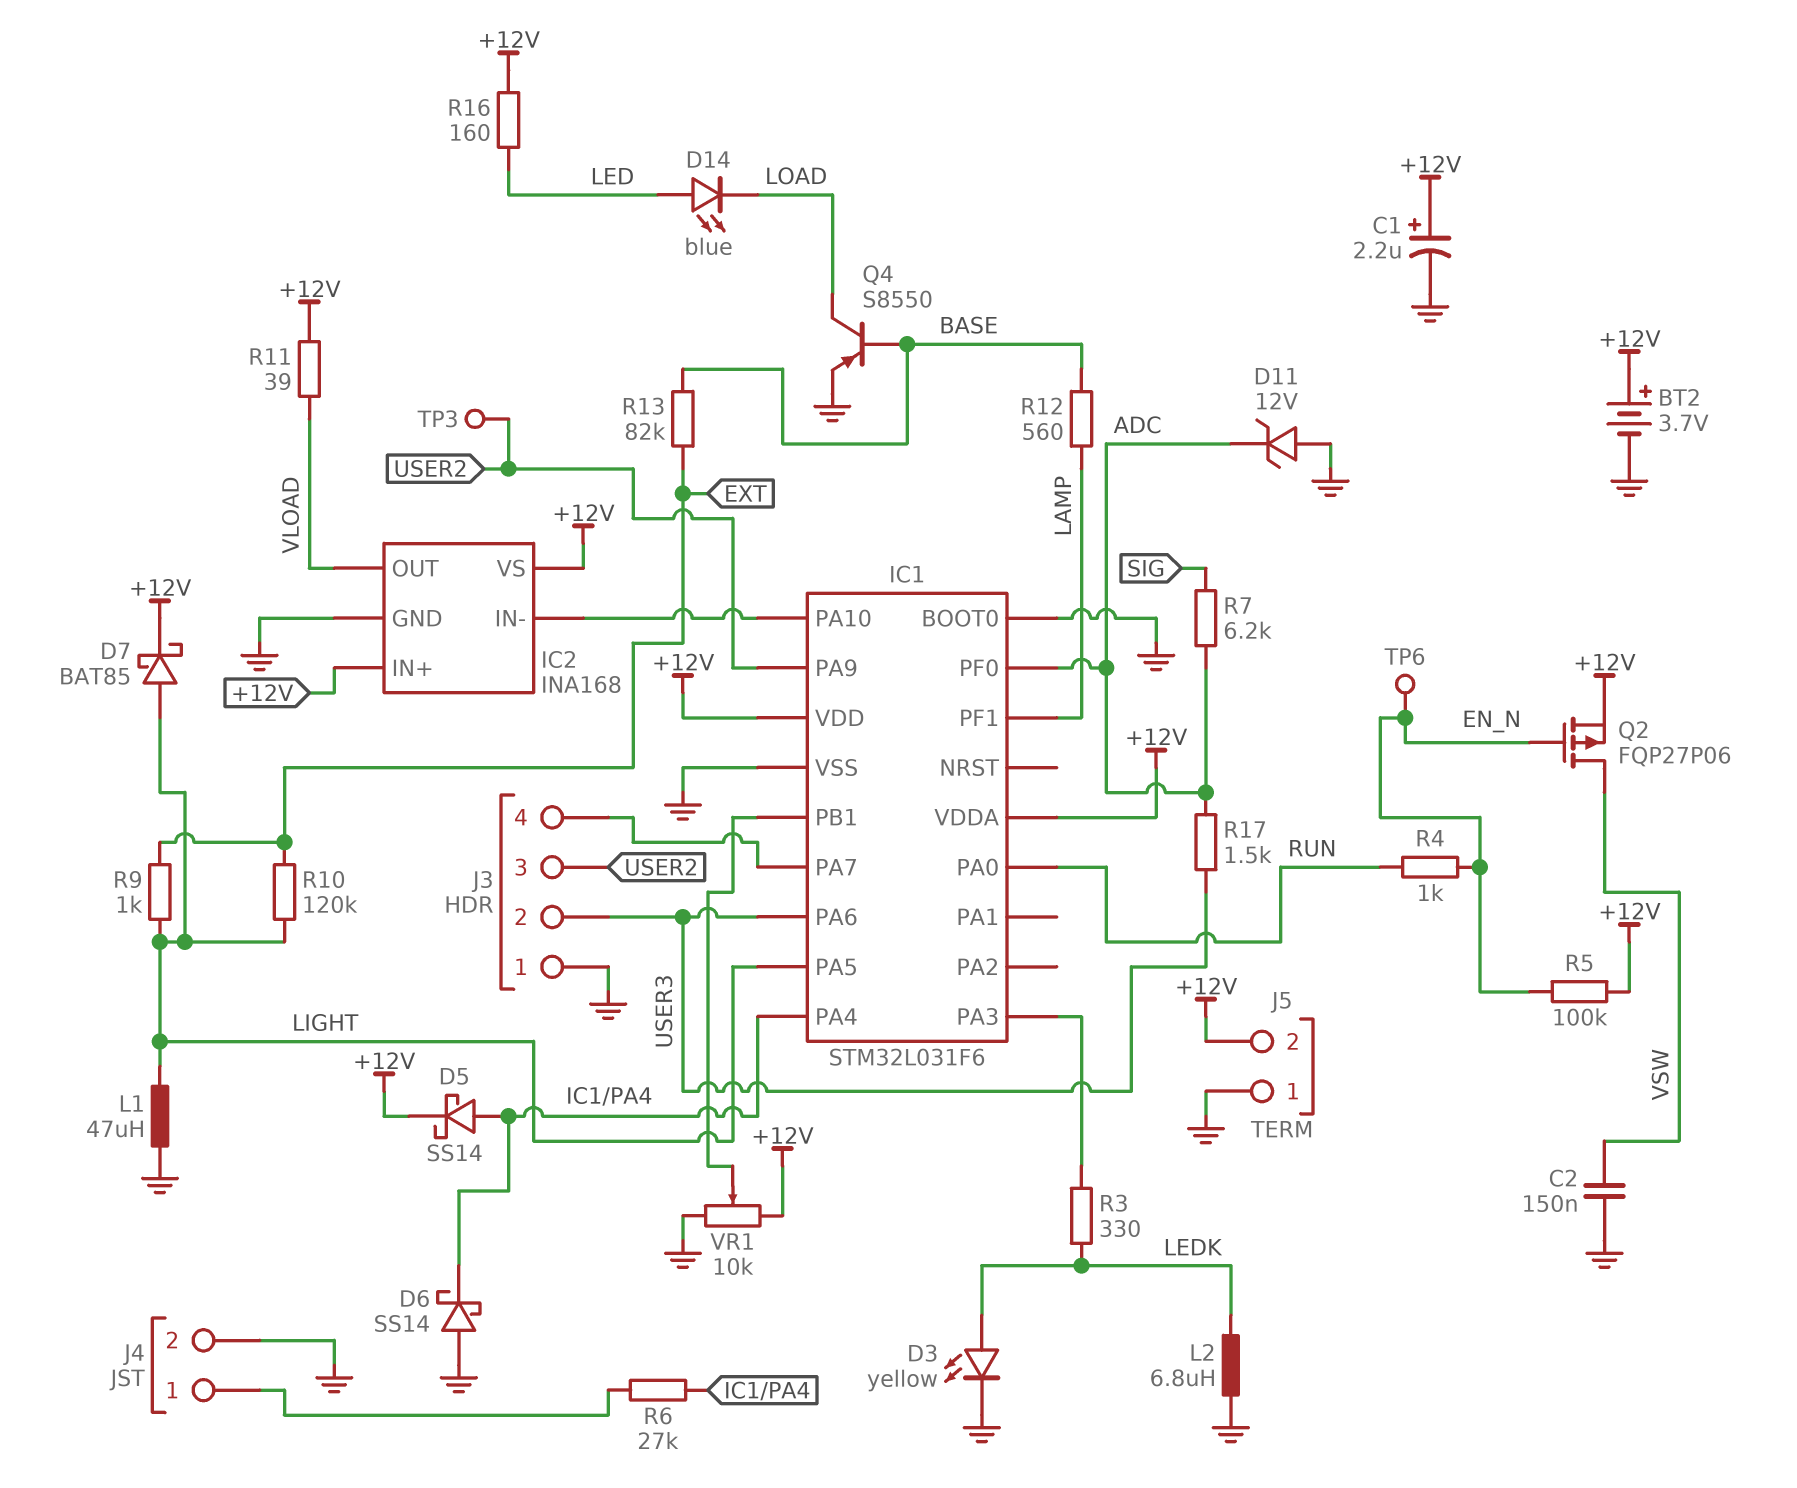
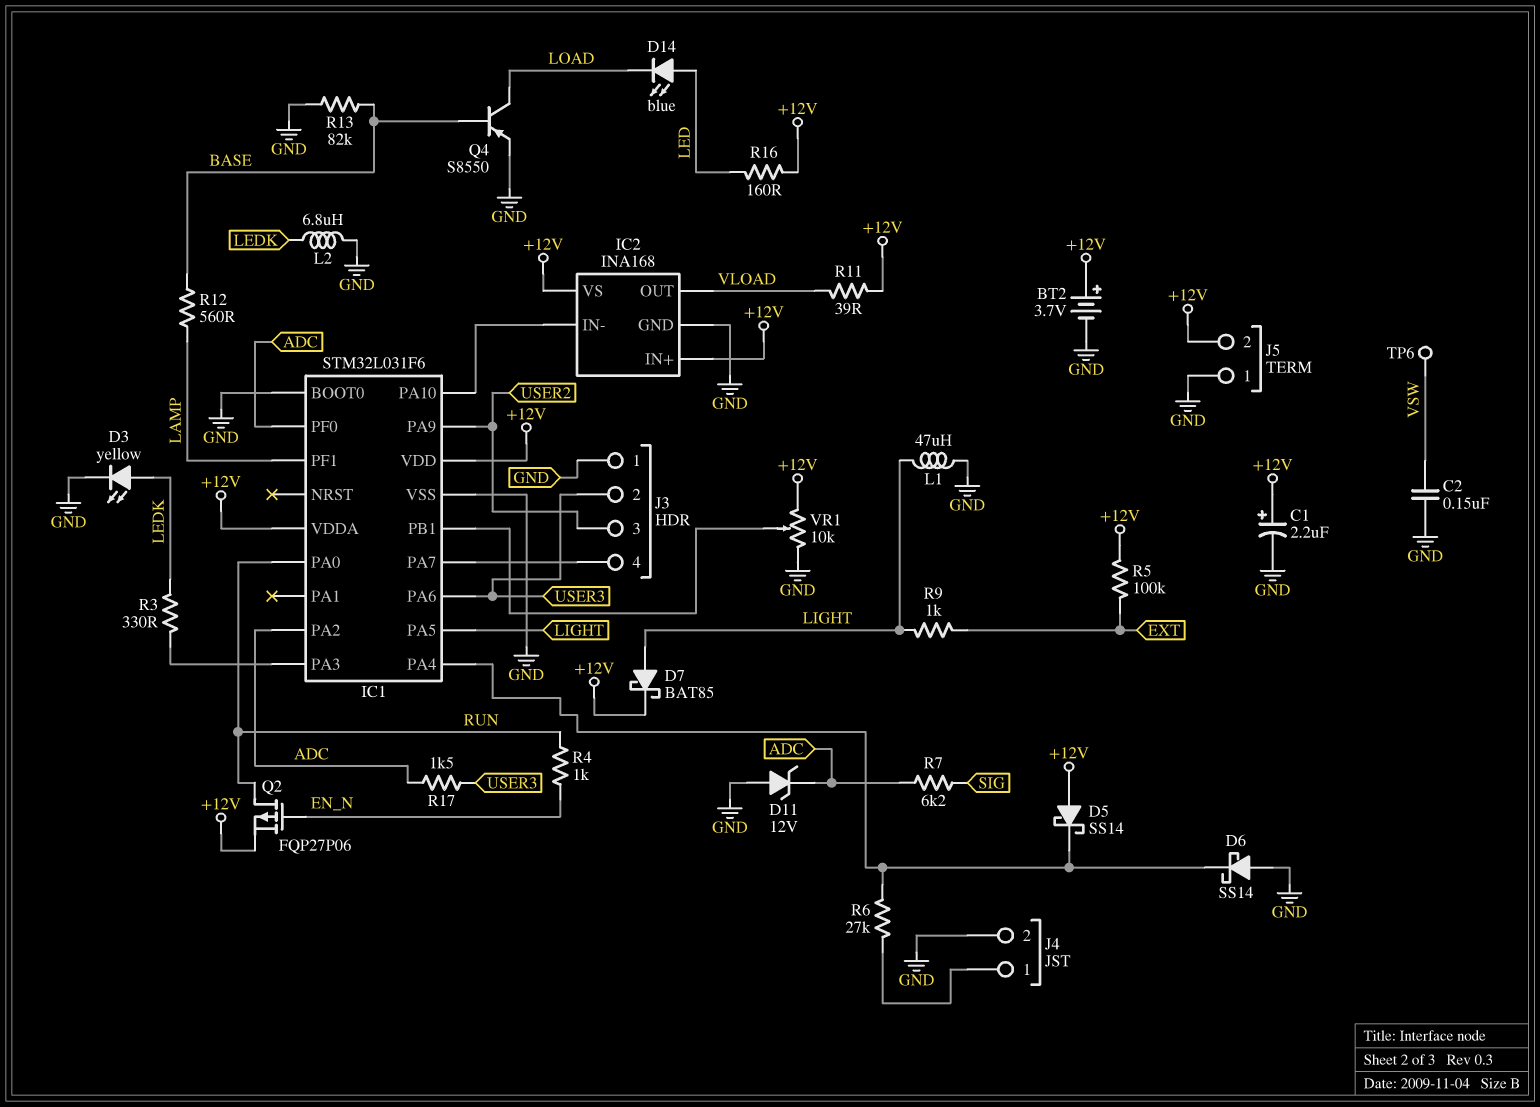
D5: schottky SS14 (A IC1/PA4, K +12V) -> schottky SS14 (A +12V, K IC1/PA4)
IC1 pin PA2: none -> ADC
Q2: PMOS FQP27P06 (G EN_N, D VSW, S +12V) -> PMOS FQP27P06 (G EN_N, D RUN, S +12V)
R5: 100k (+12V, EN_N) -> 100k (+12V, EXT)
R10: 120k (EXT, LIGHT) -> none
R13: 82k (BASE, EXT) -> 82k (BASE, GND)
TP3: test point (USER2) -> none
TP6: test point (EN_N) -> test point (VSW)

